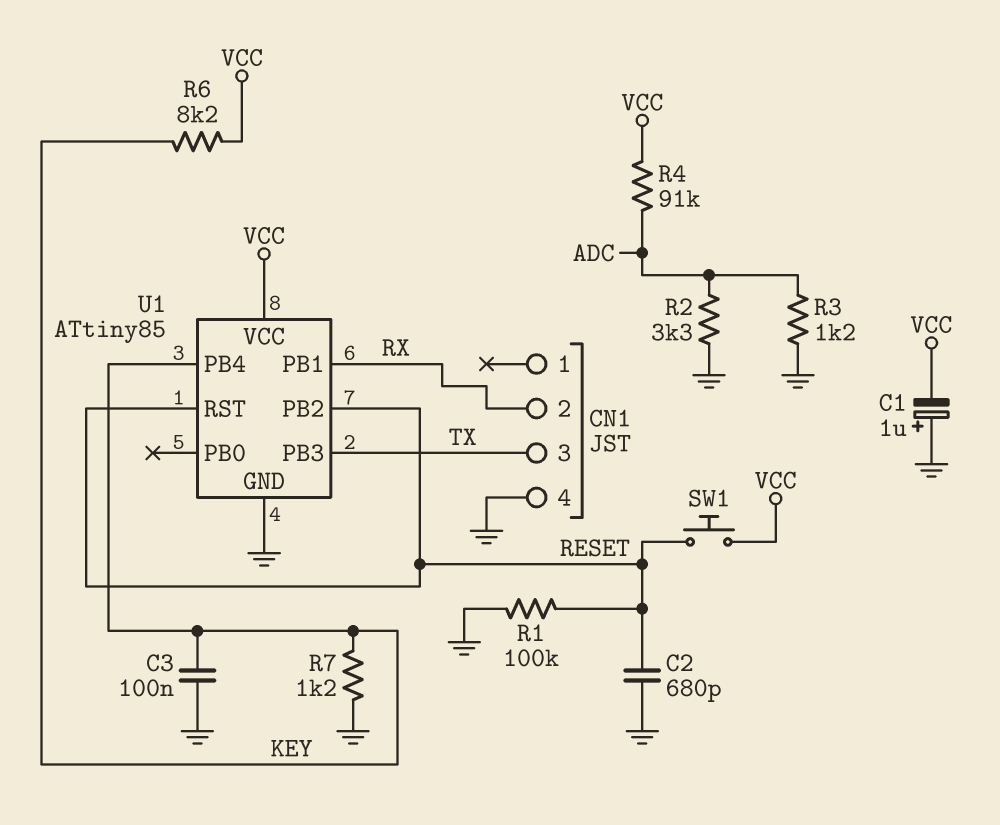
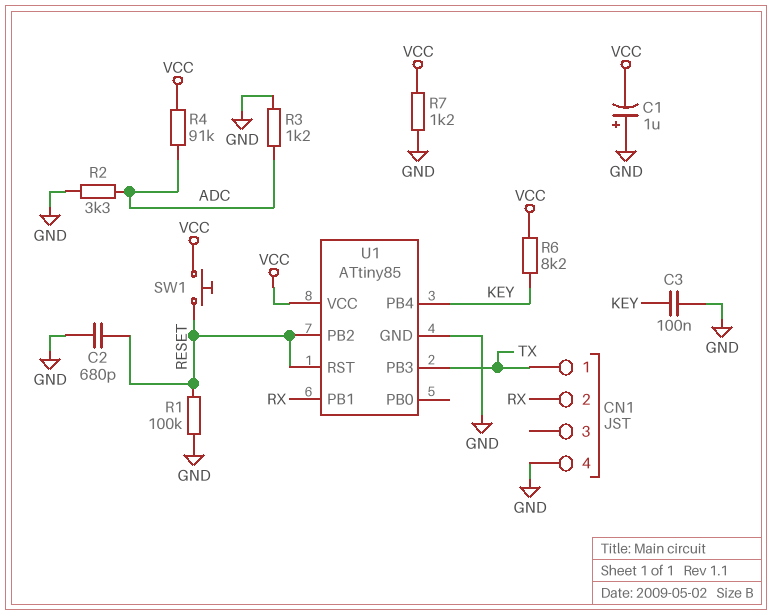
CN1 pin 1: none -> TX
CN1 pin 3: TX -> none
R7: 1.2k (GND, KEY) -> 1.2k (GND, VCC)

